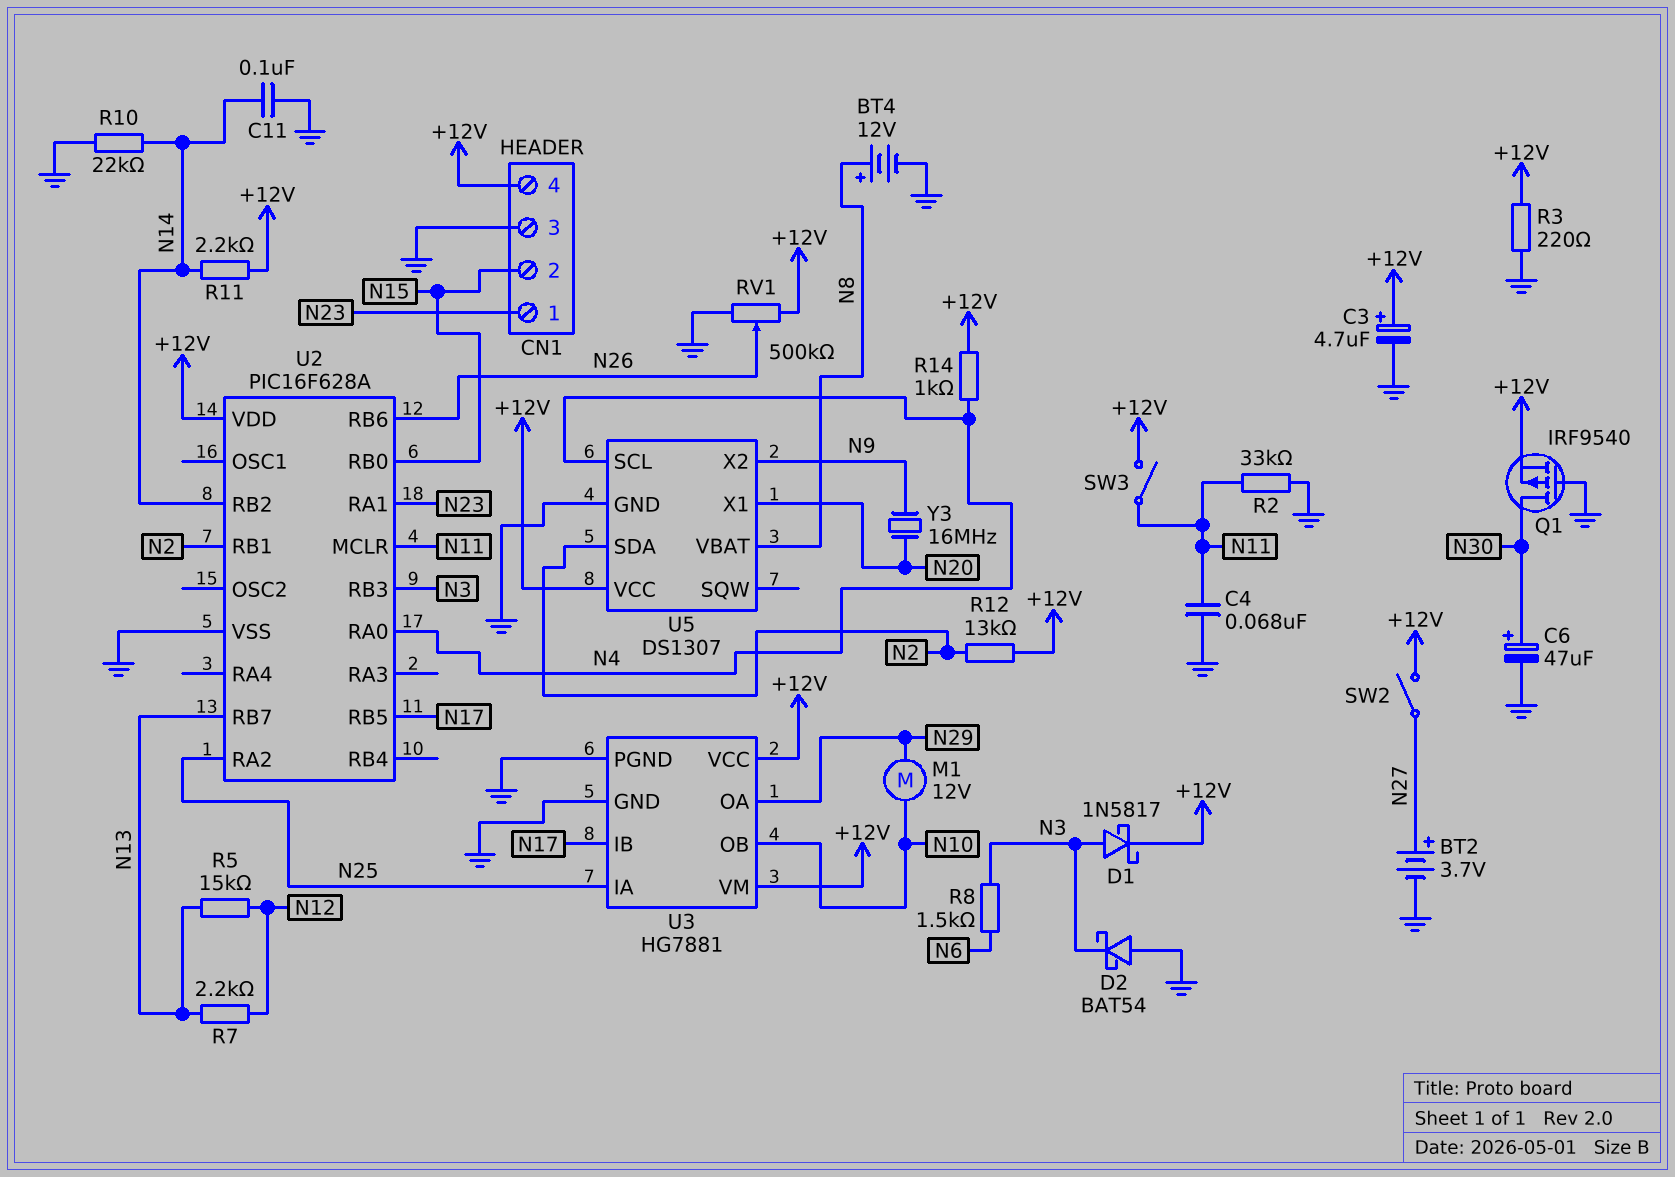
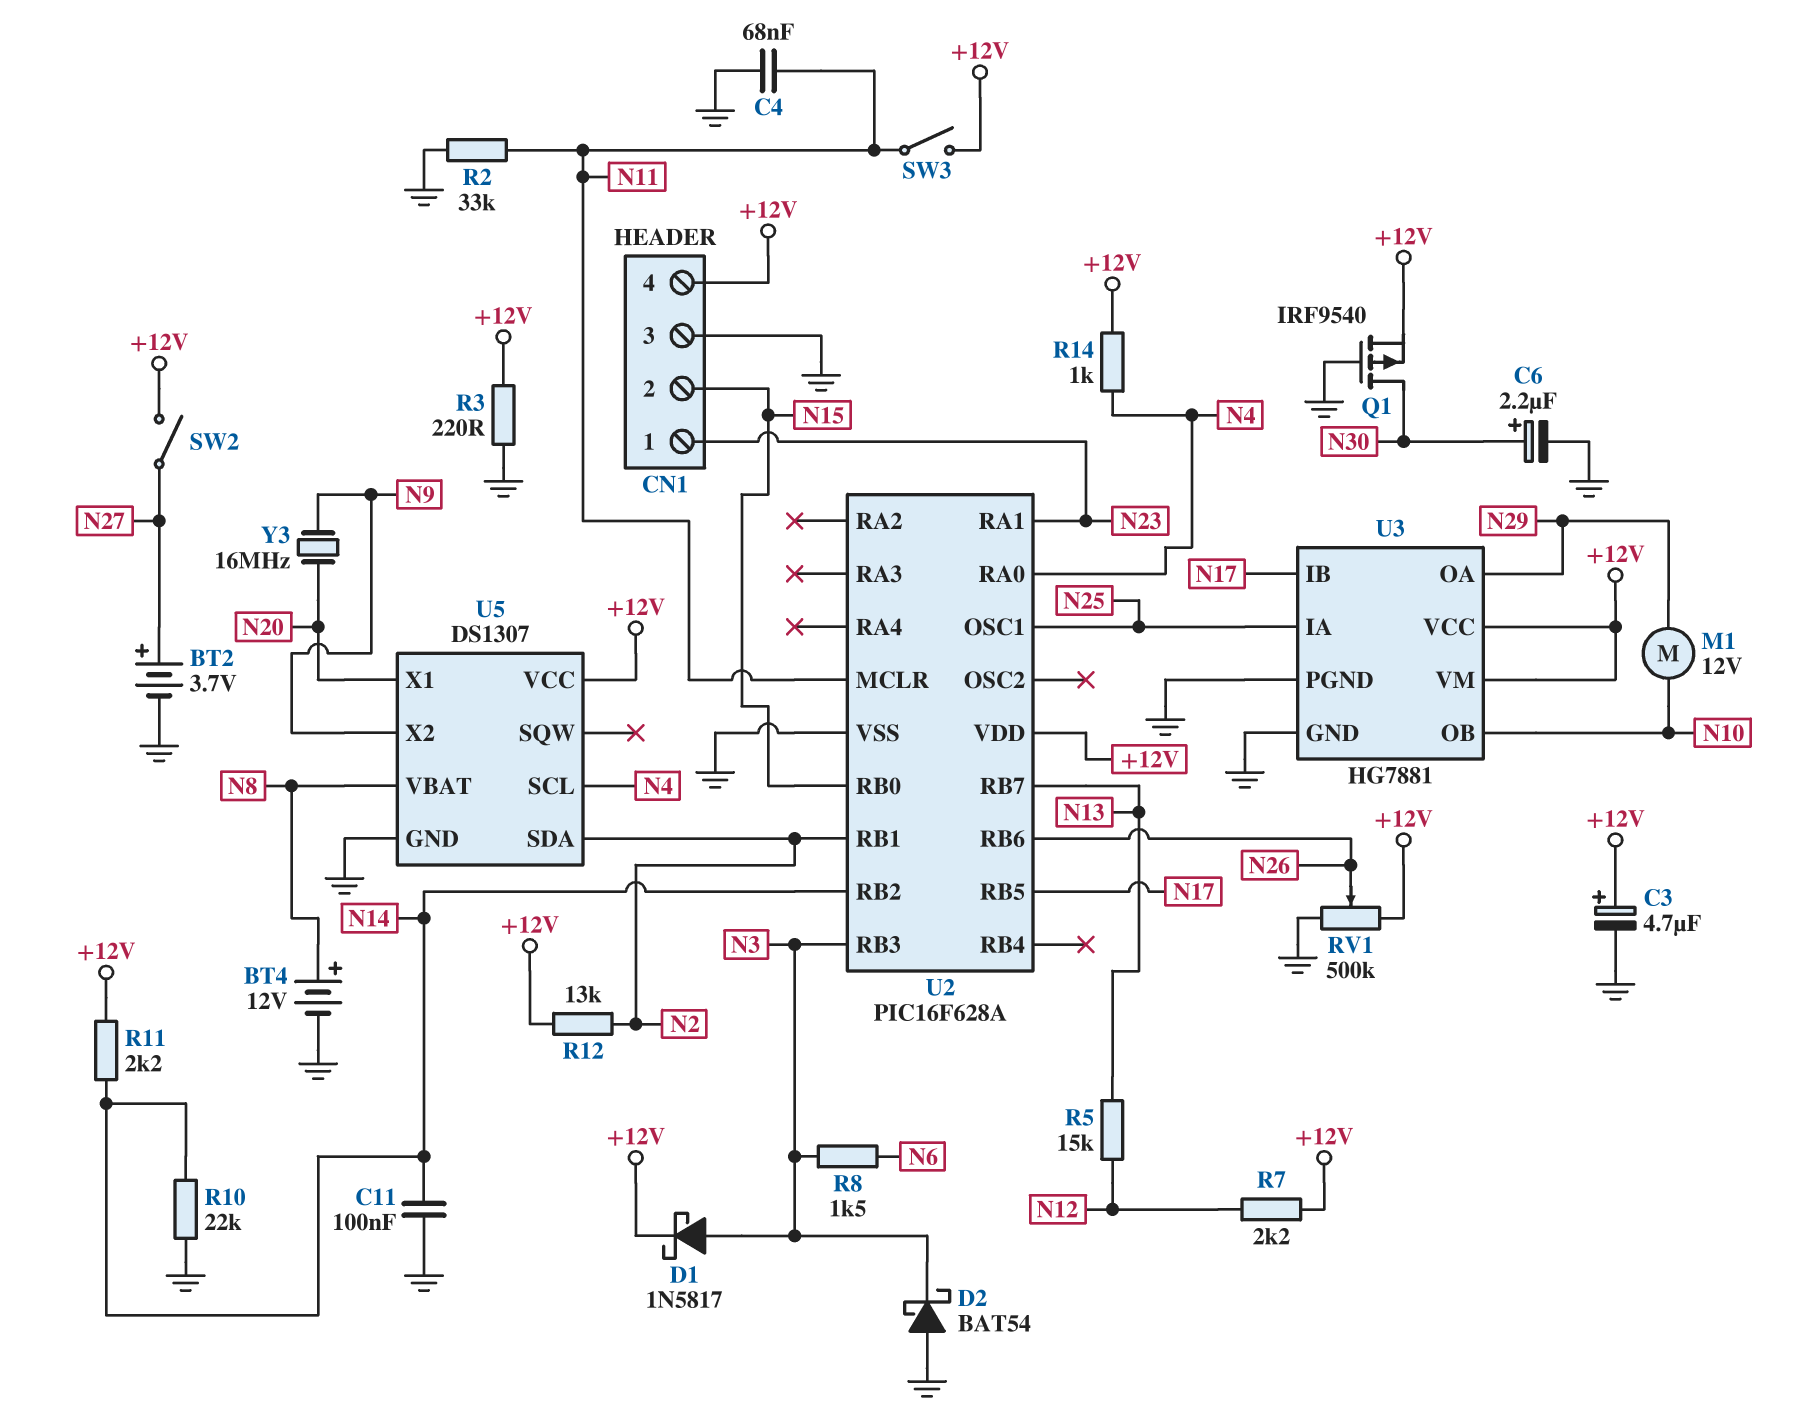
C6: 47uF (plus N30, minus GND) -> 2.2uF (plus N30, minus GND)
R7: 2.2k (N12, N13) -> 2.2k (+12V, N12)
U2 pin OSC1: none -> N25
U2 pin RA2: N25 -> none

